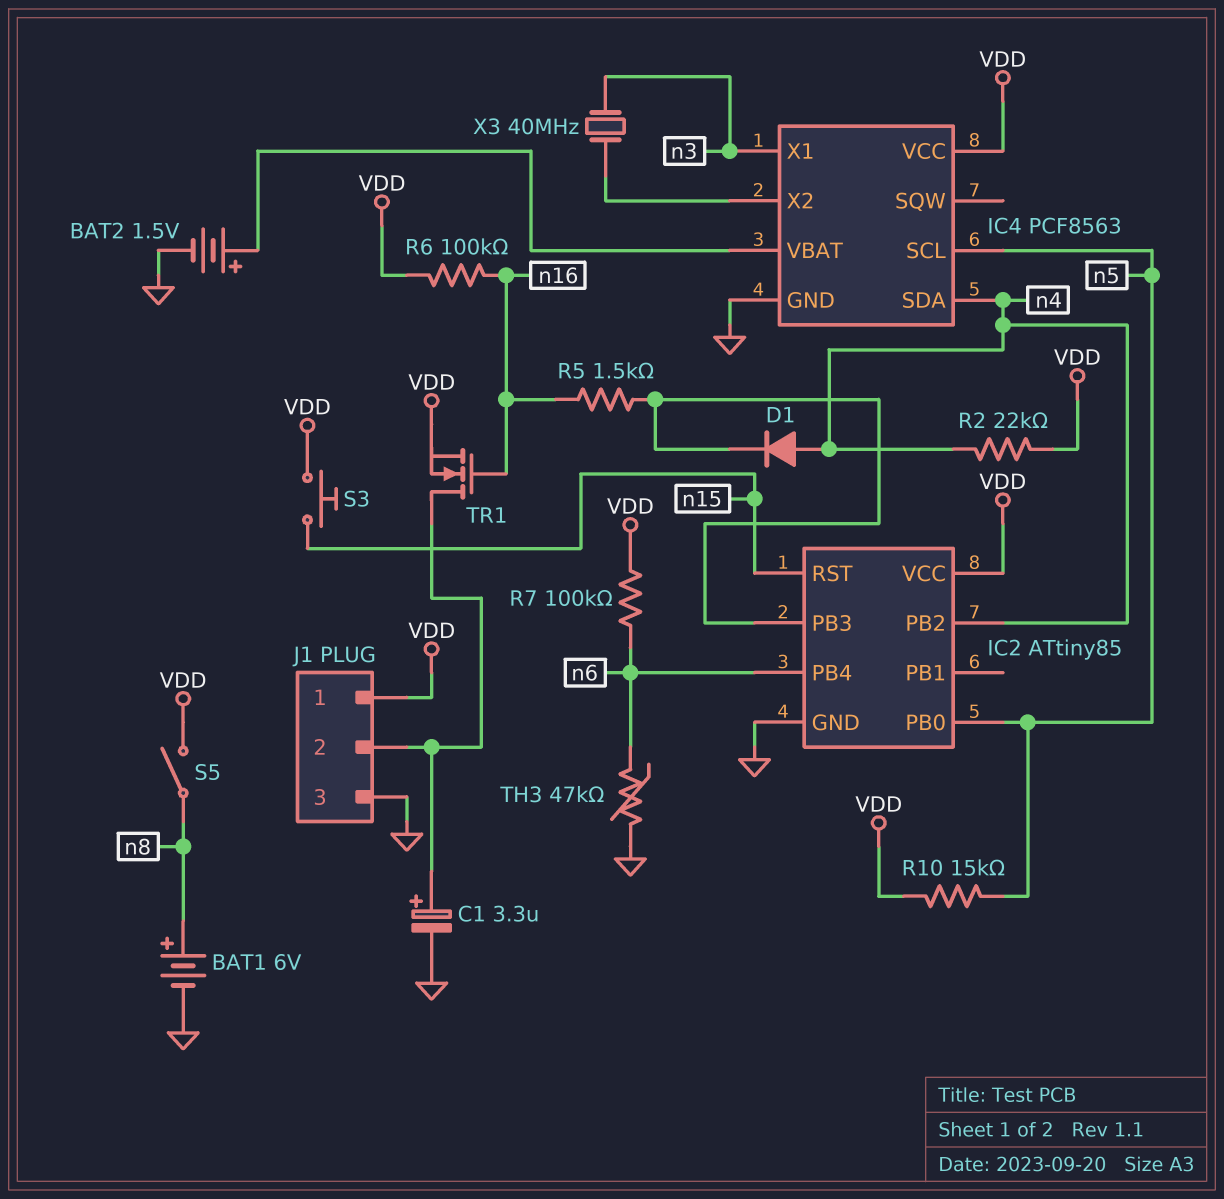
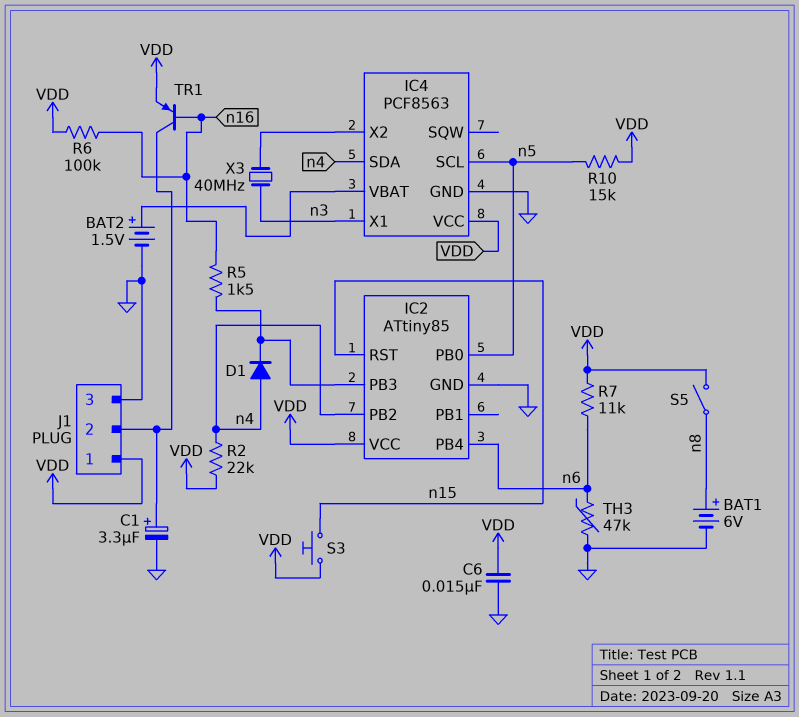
C6: none -> 15nF (GND, VDD)
R7: 100k (VDD, n6) -> 11k (VDD, n6)
TR1: NMOS (G n16, D J1/2, S VDD) -> PNP (B n16, C J1/2, E VDD)

